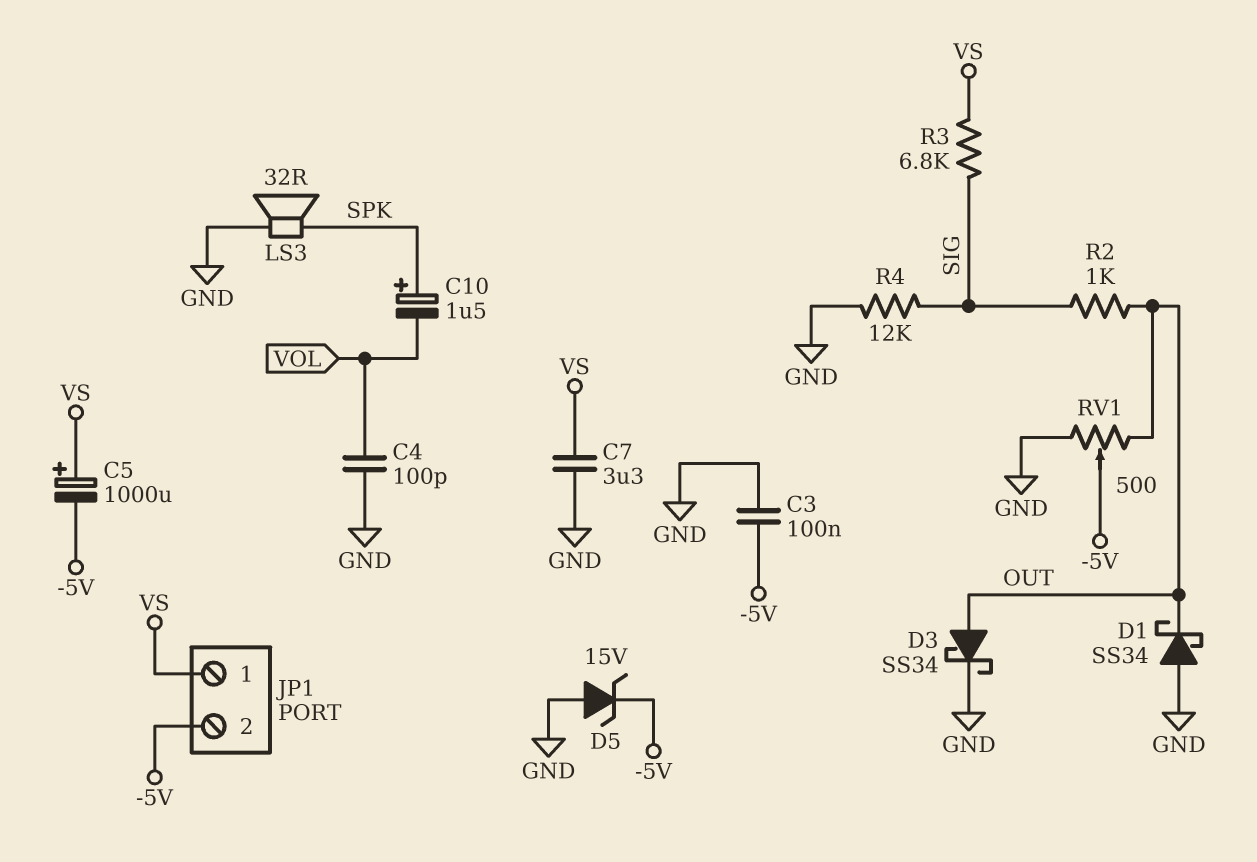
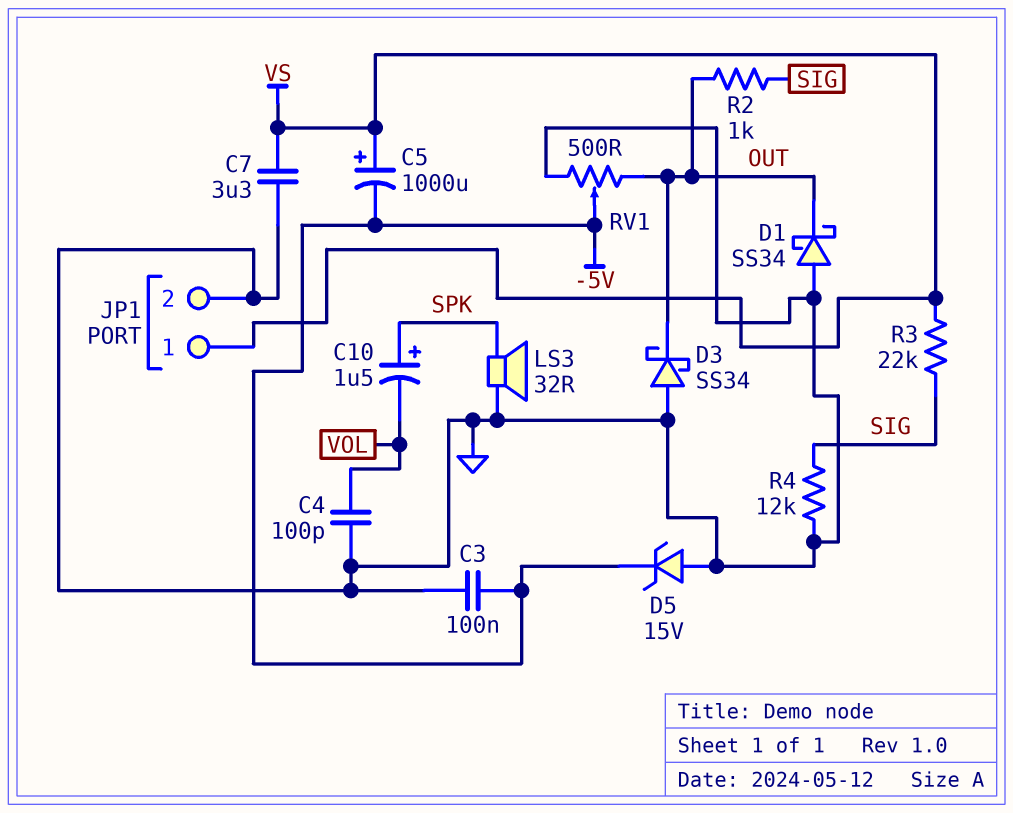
D3: schottky SS34 (A OUT, K GND) -> schottky SS34 (A GND, K OUT)
JP1 pin 2: -5V -> GND
R3: 6.8k (SIG, VS) -> 22k (SIG, VS)

